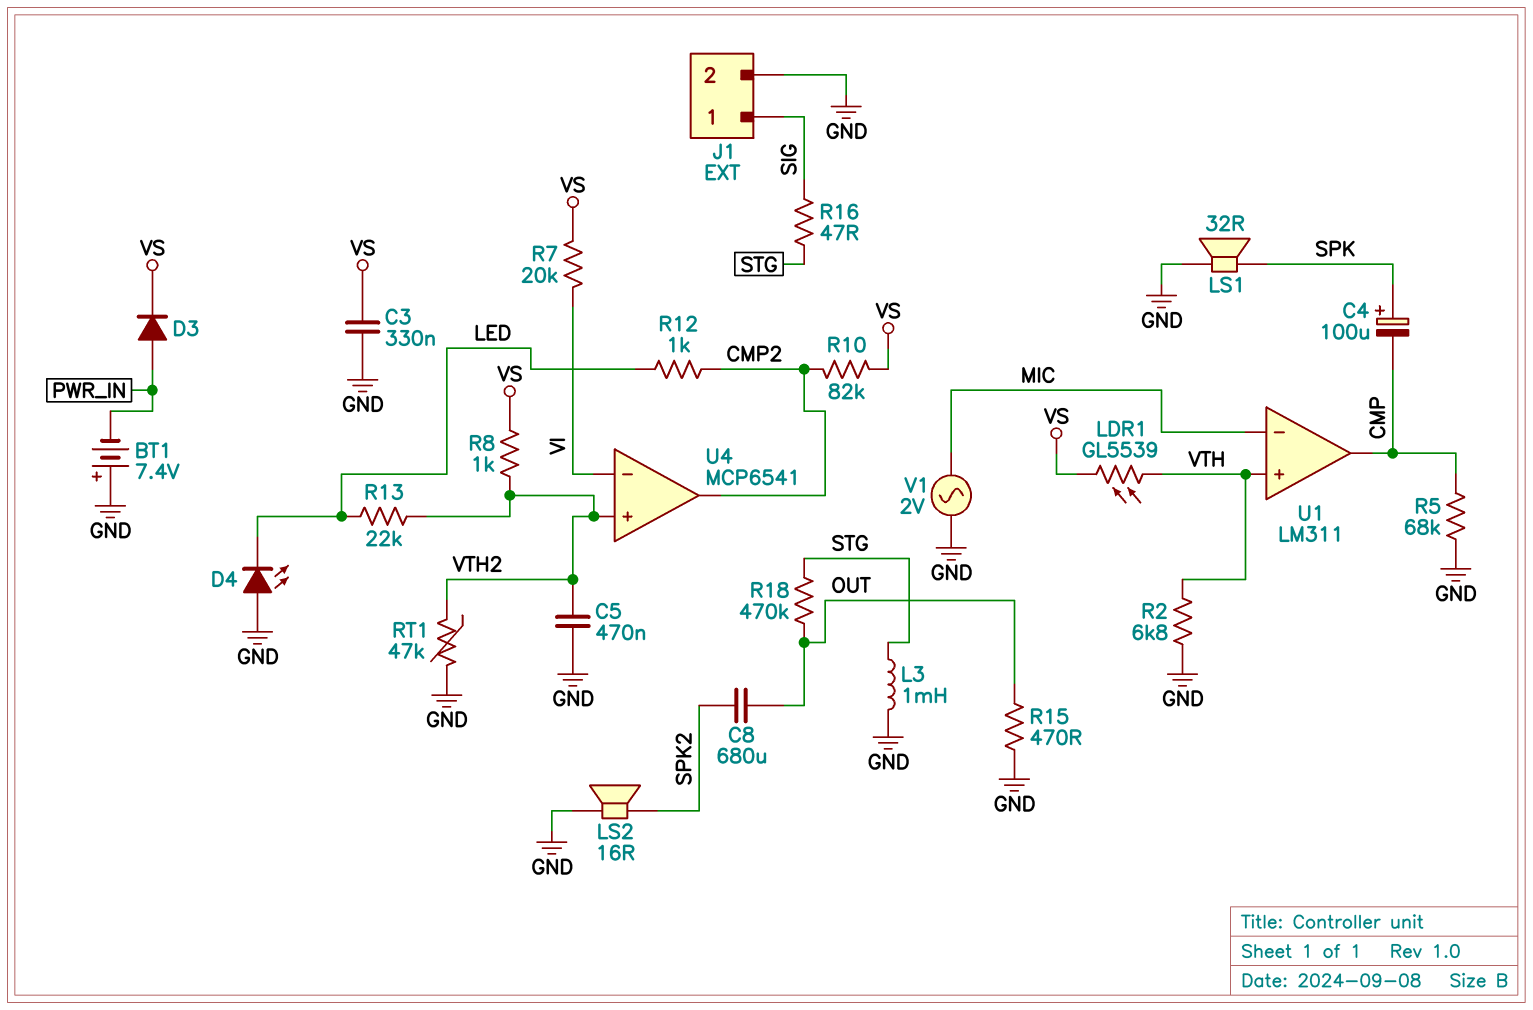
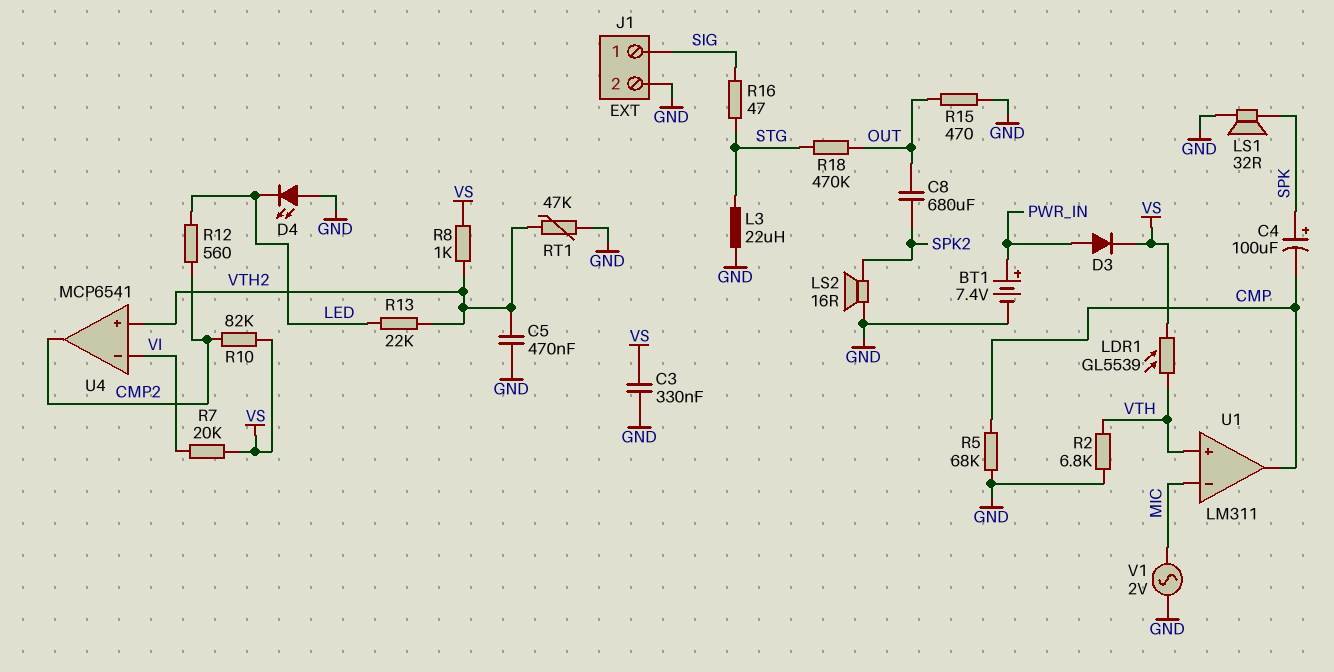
BT1: 7.4V (plus GND, minus PWR_IN) -> 7.4V (plus PWR_IN, minus GND)
L3: 1mH (GND, STG) -> 22uH (GND, STG)
R12: 1k (CMP2, LED) -> 560 (CMP2, LED)

